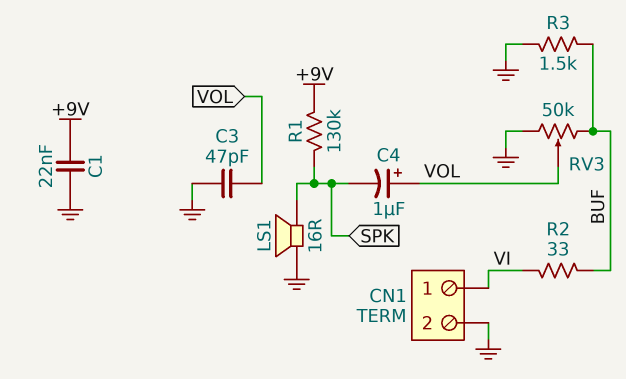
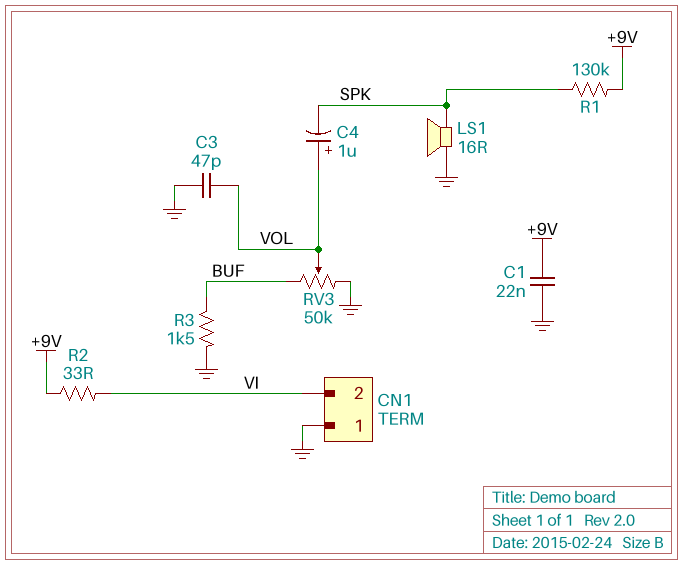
CN1 pin 1: VI -> GND
CN1 pin 2: GND -> VI
R2: 33 (BUF, VI) -> 33 (+9V, VI)

